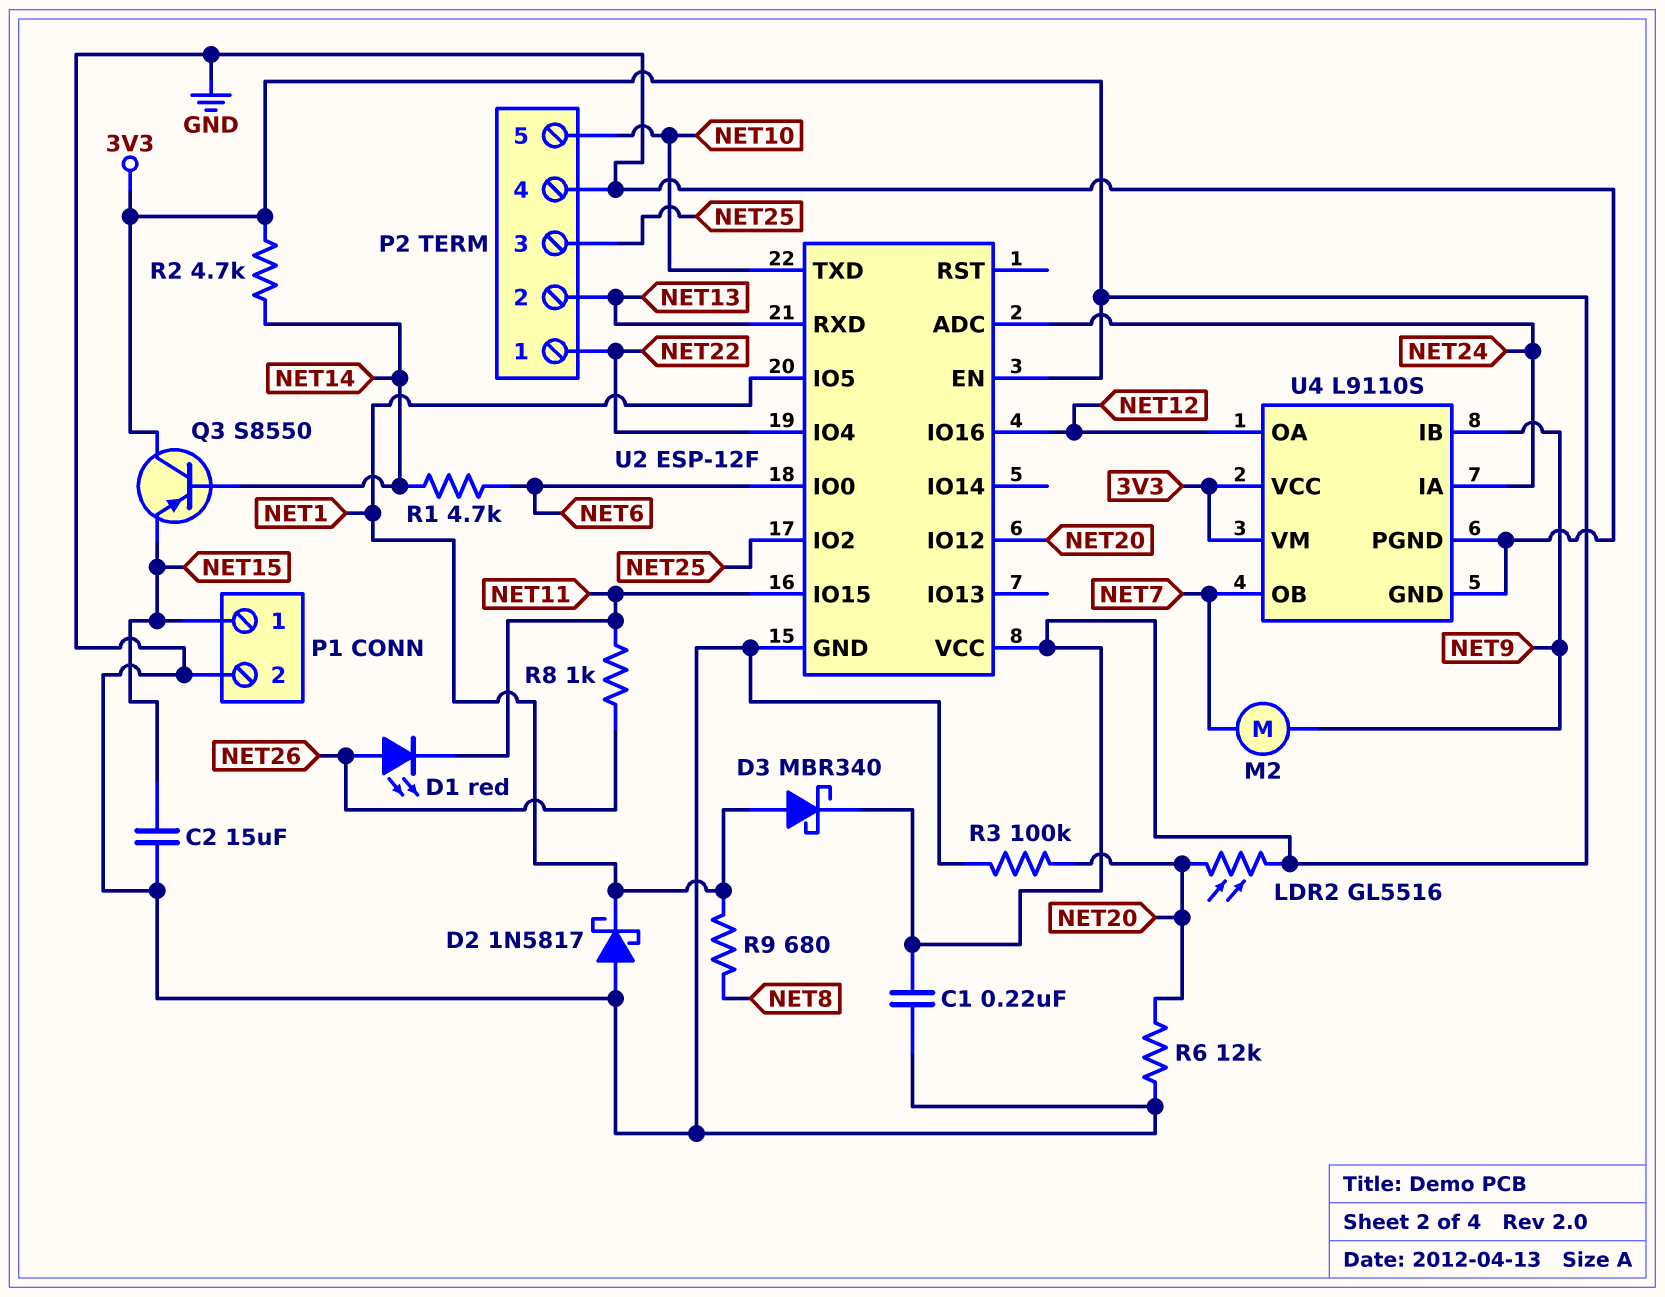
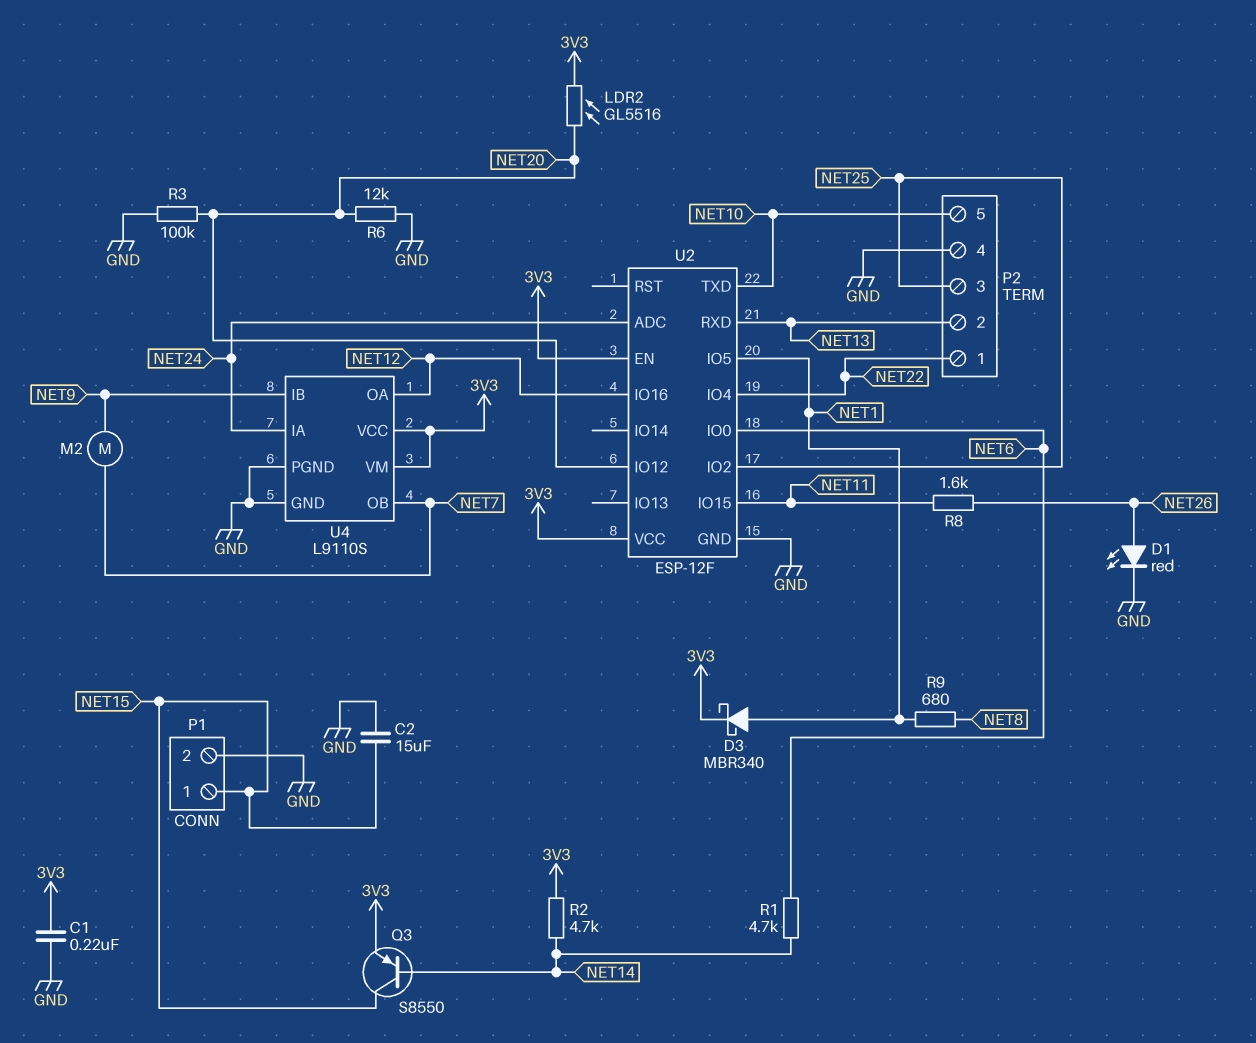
D1: LED red (A NET26, K NET11) -> LED red (A NET26, K GND)
D2: schottky 1N5817 (A GND, K NET1) -> none
Q3: PNP S8550 (B NET14, C 3V3, E NET15) -> PNP S8550 (B NET14, C NET15, E 3V3)
R8: 1k (NET11, NET26) -> 1.6k (NET11, NET26)

